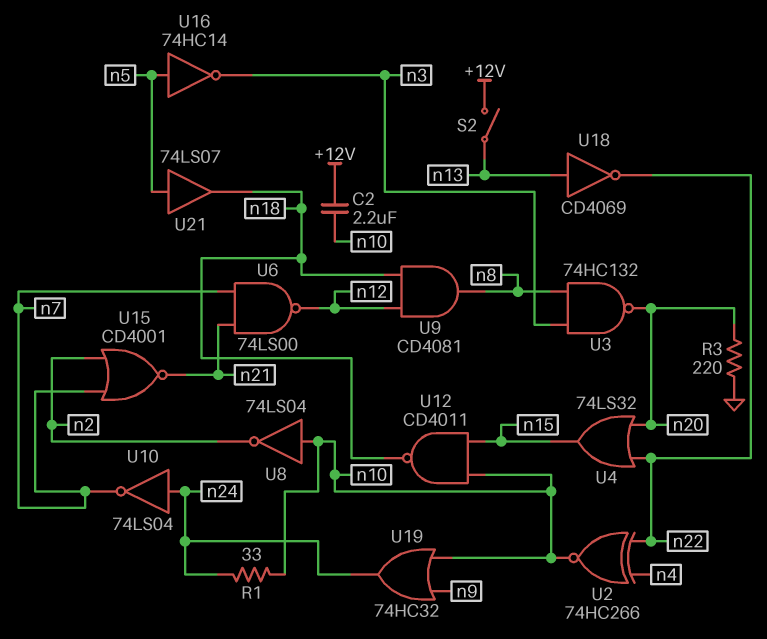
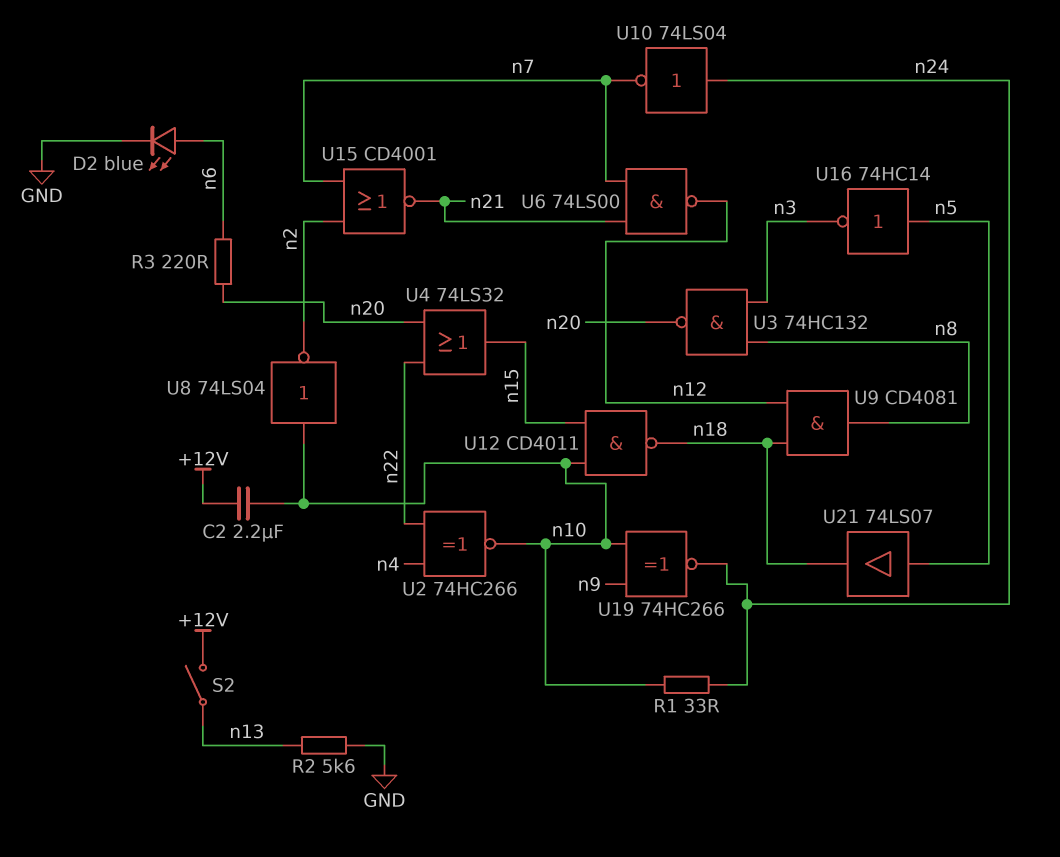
D2: none -> LED blue (A n6, K GND)
R2: none -> 5.6k (GND, n13)
R3: 220 (GND, n20) -> 220 (n6, n20)
U18: NOT CD4069 (in n13, out n22) -> none
U19: OR 74HC32 (in n9, in n10, out n24) -> XNOR 74HC266 (in n9, in n10, out n24)

